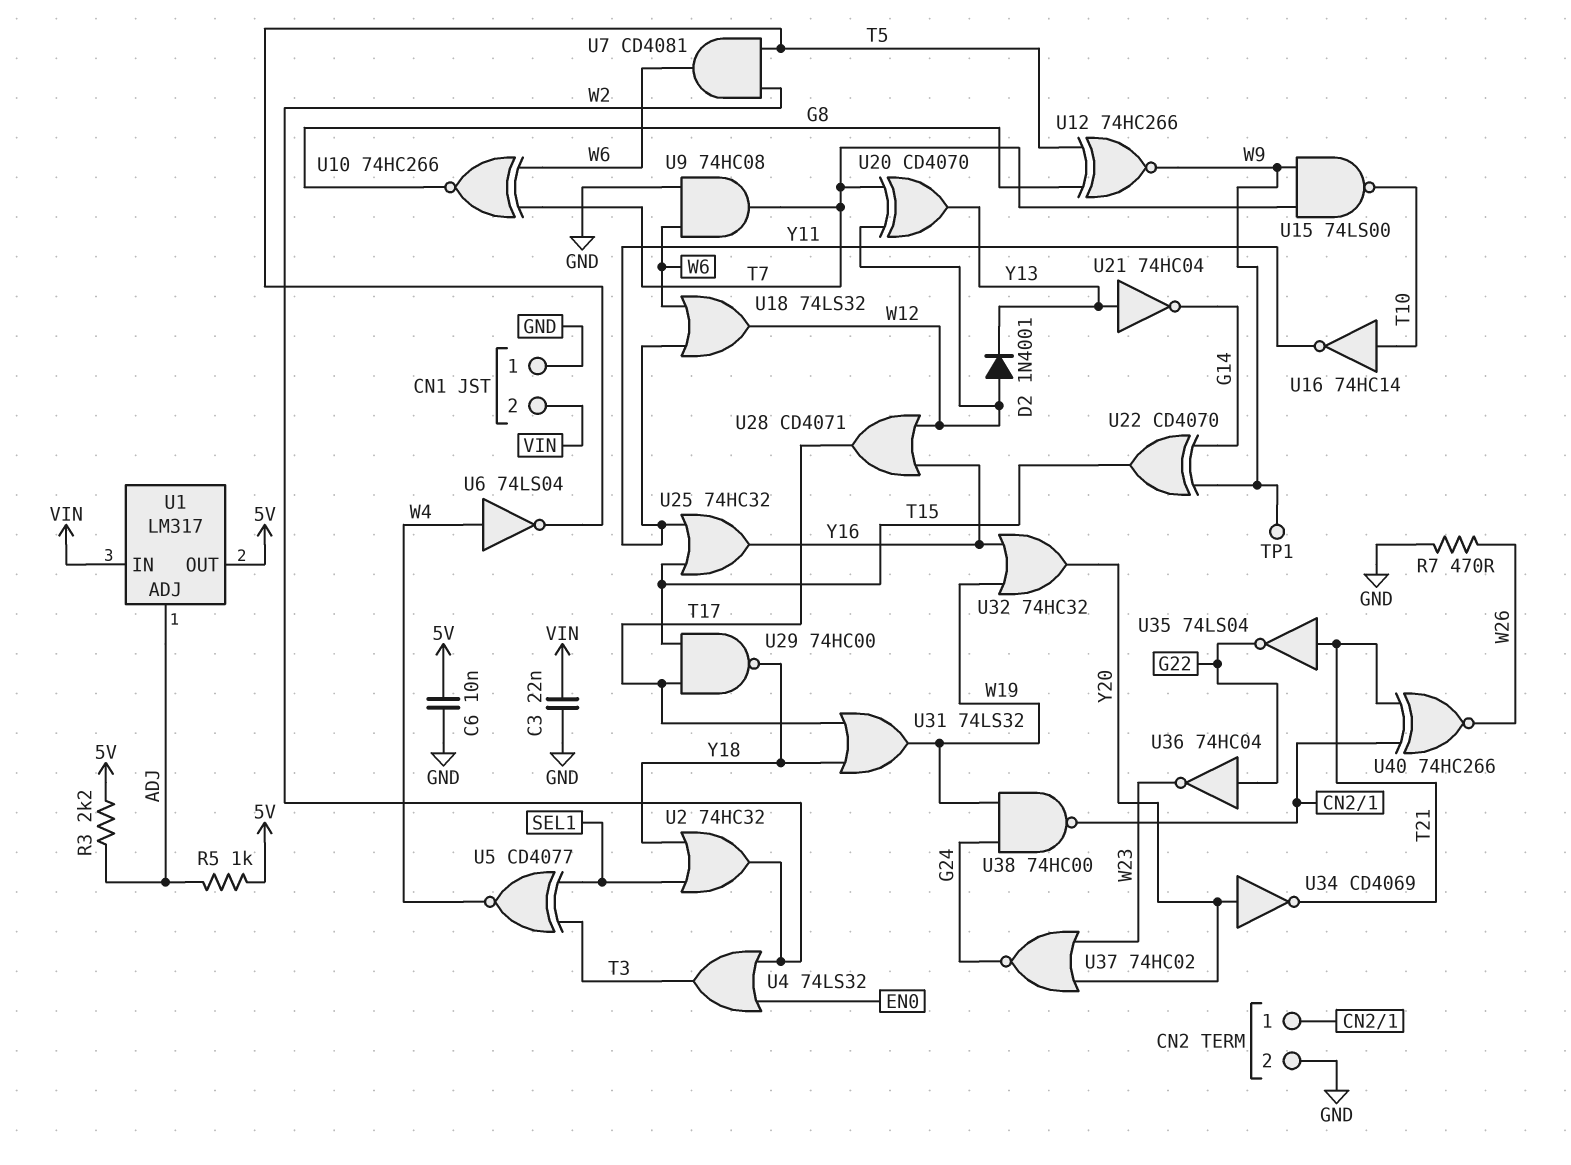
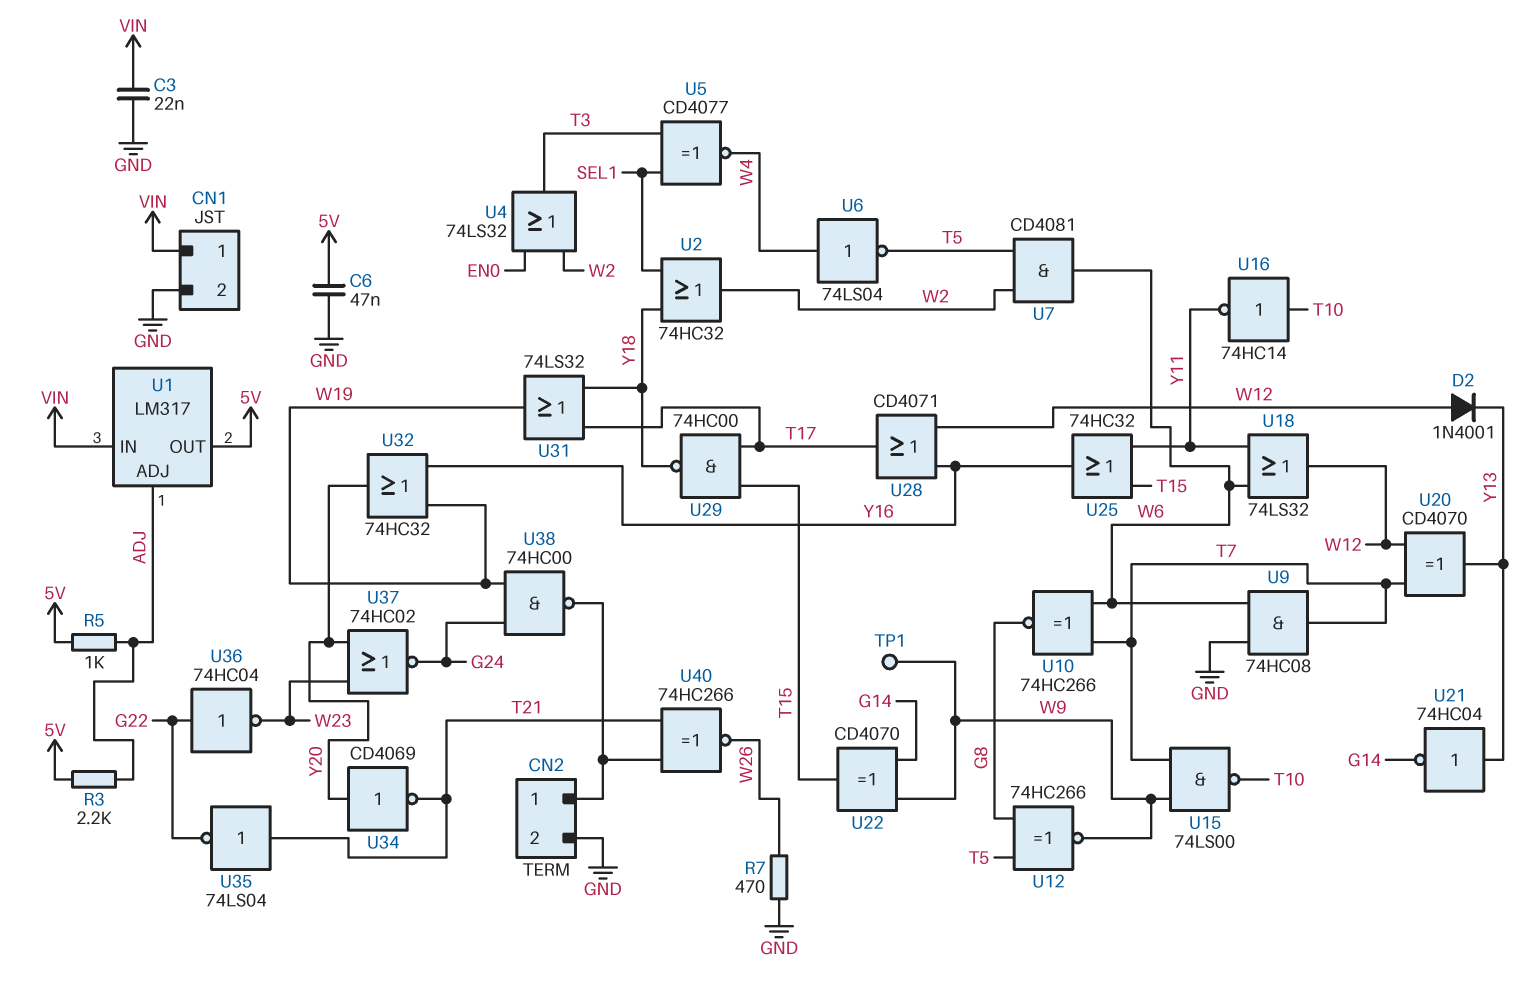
C6: 10nF (5V, GND) -> 47nF (5V, GND)
CN1 pin 1: GND -> VIN
CN1 pin 2: VIN -> GND

